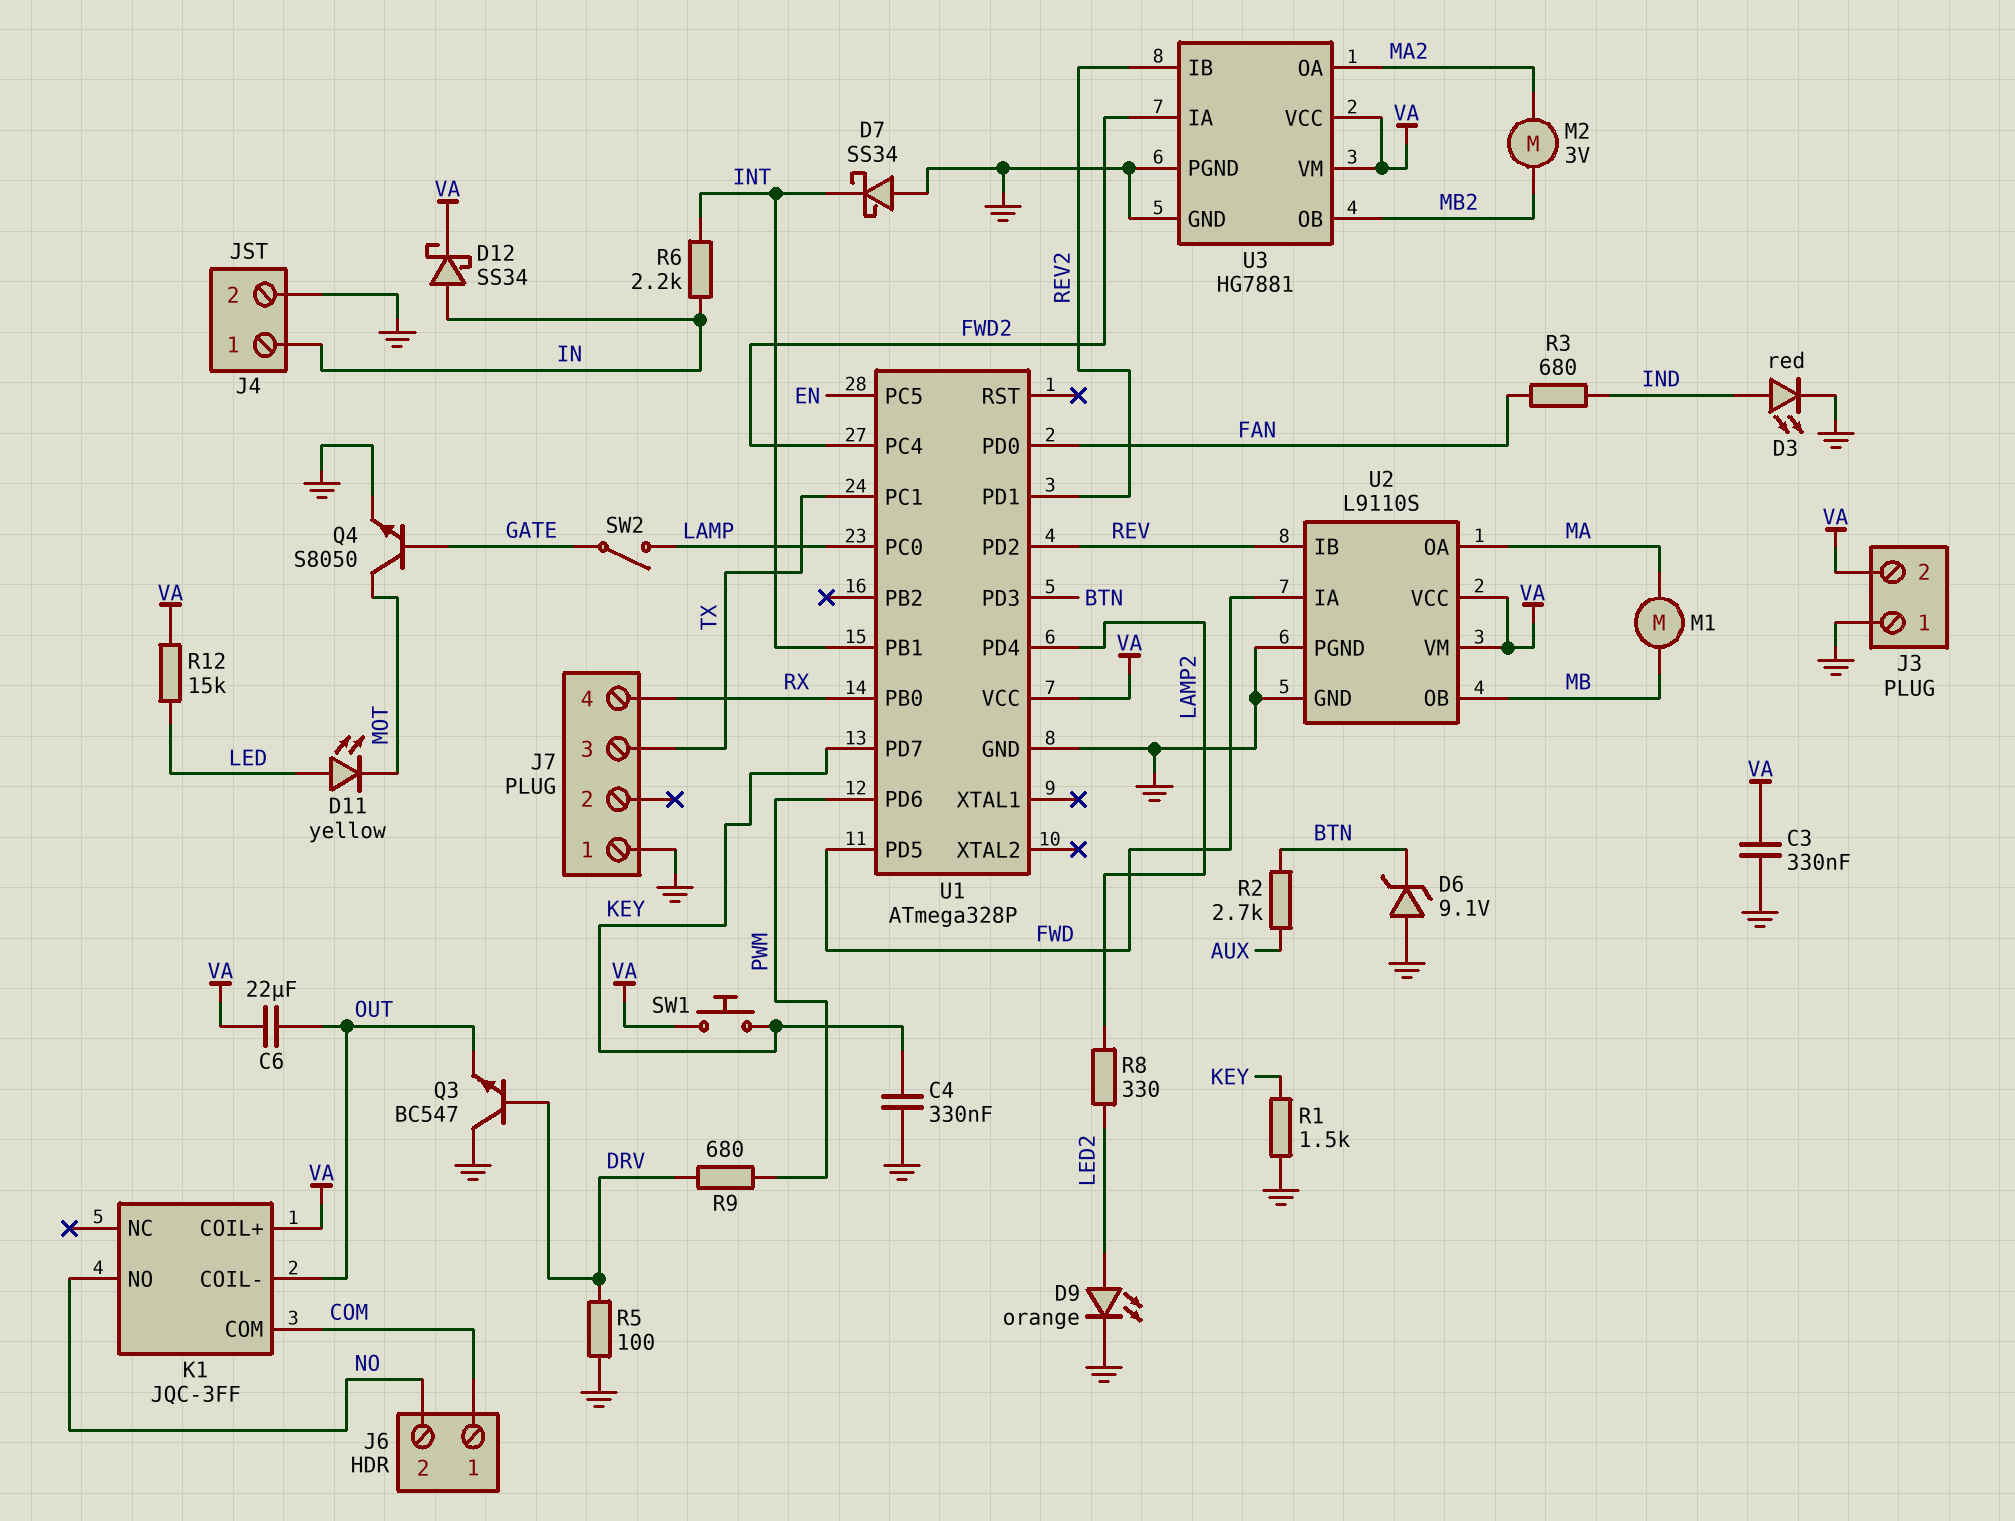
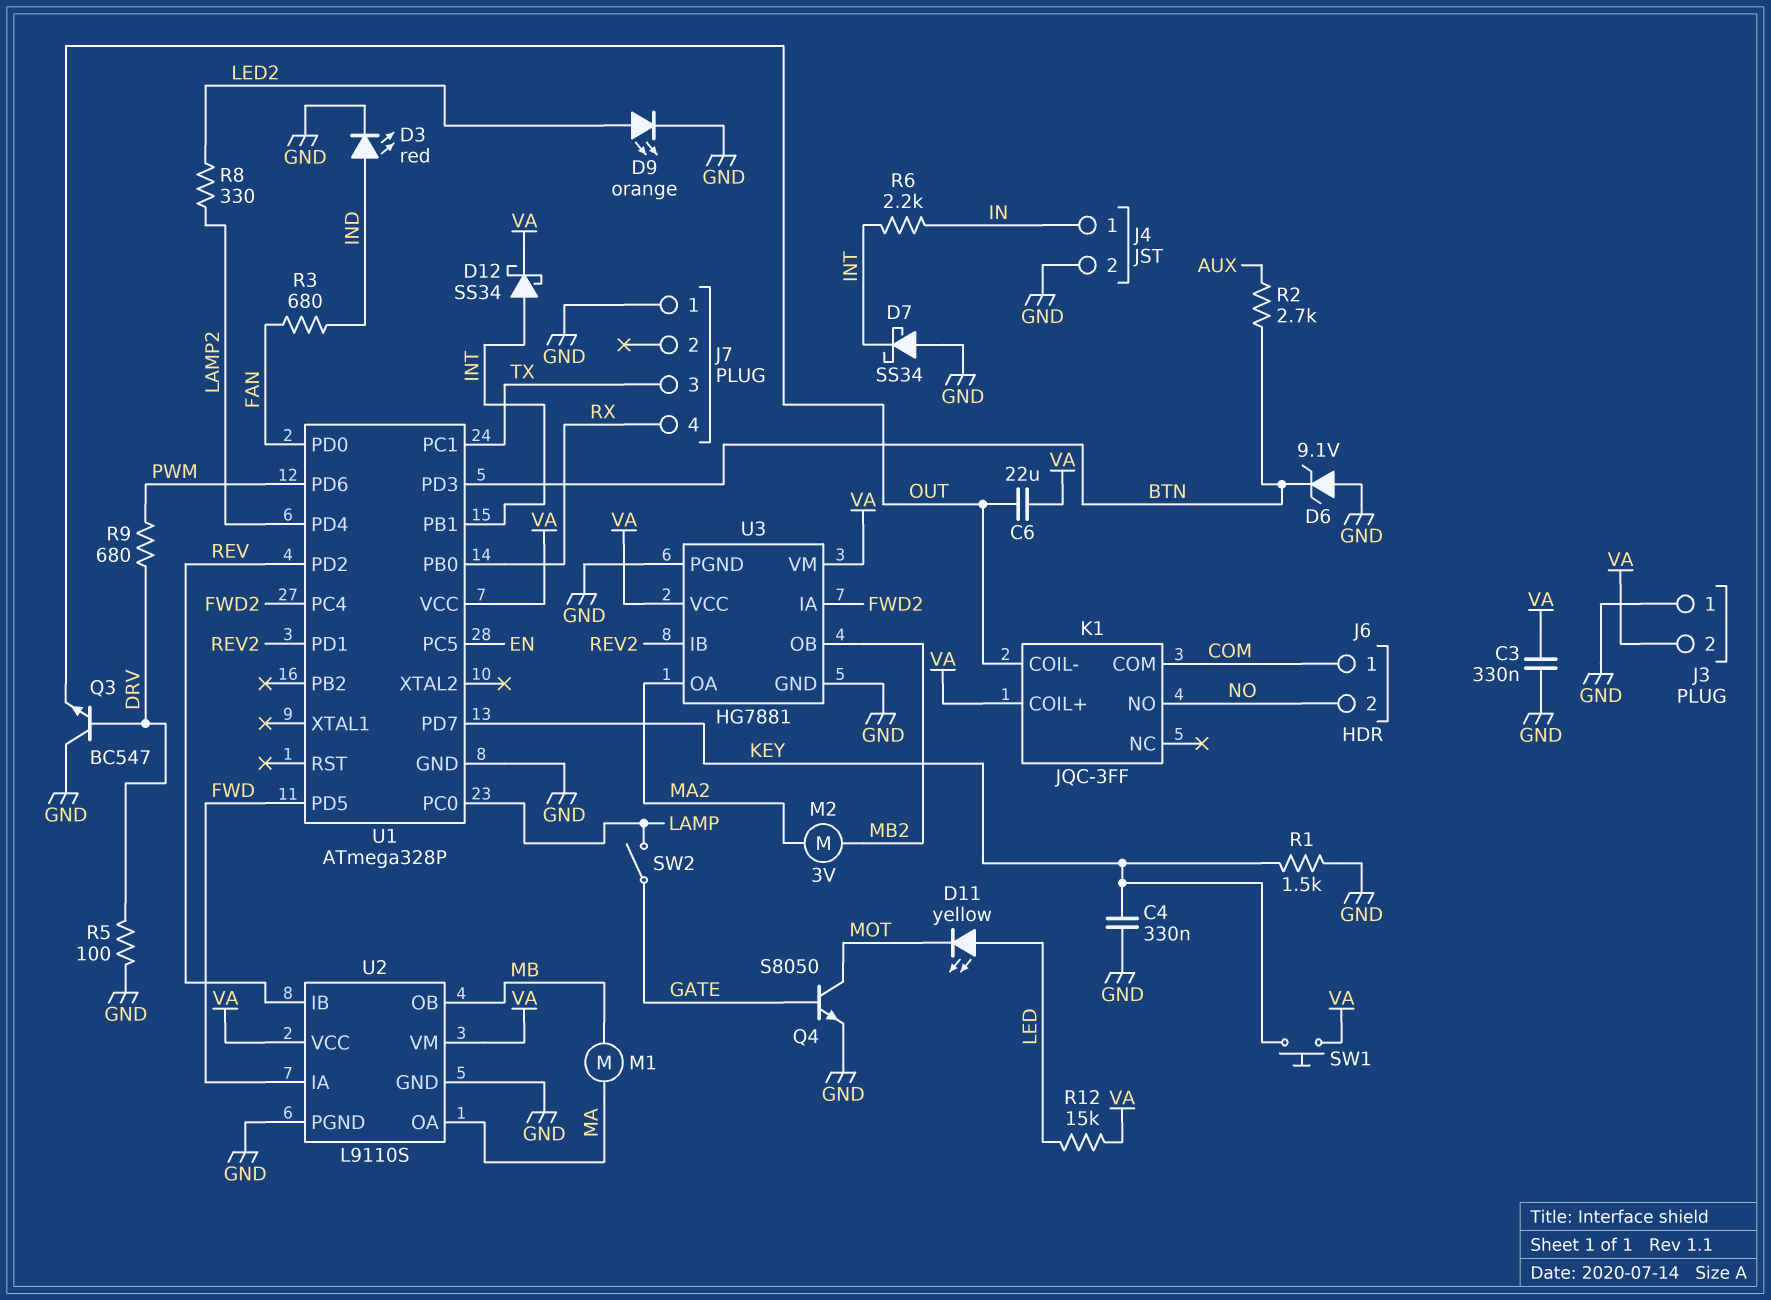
D12: schottky SS34 (A IN, K VA) -> schottky SS34 (A INT, K VA)

